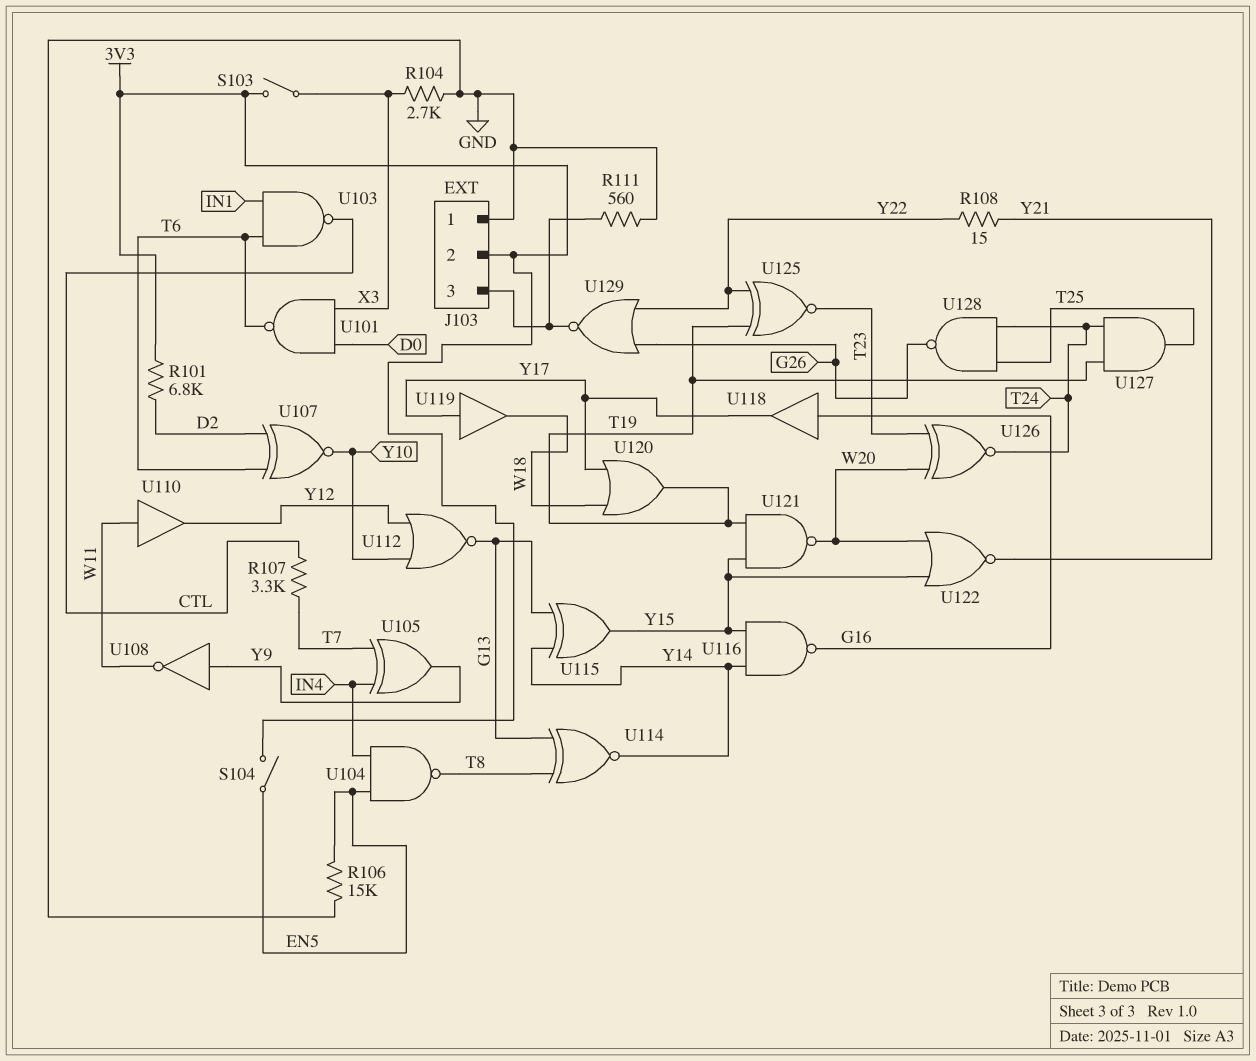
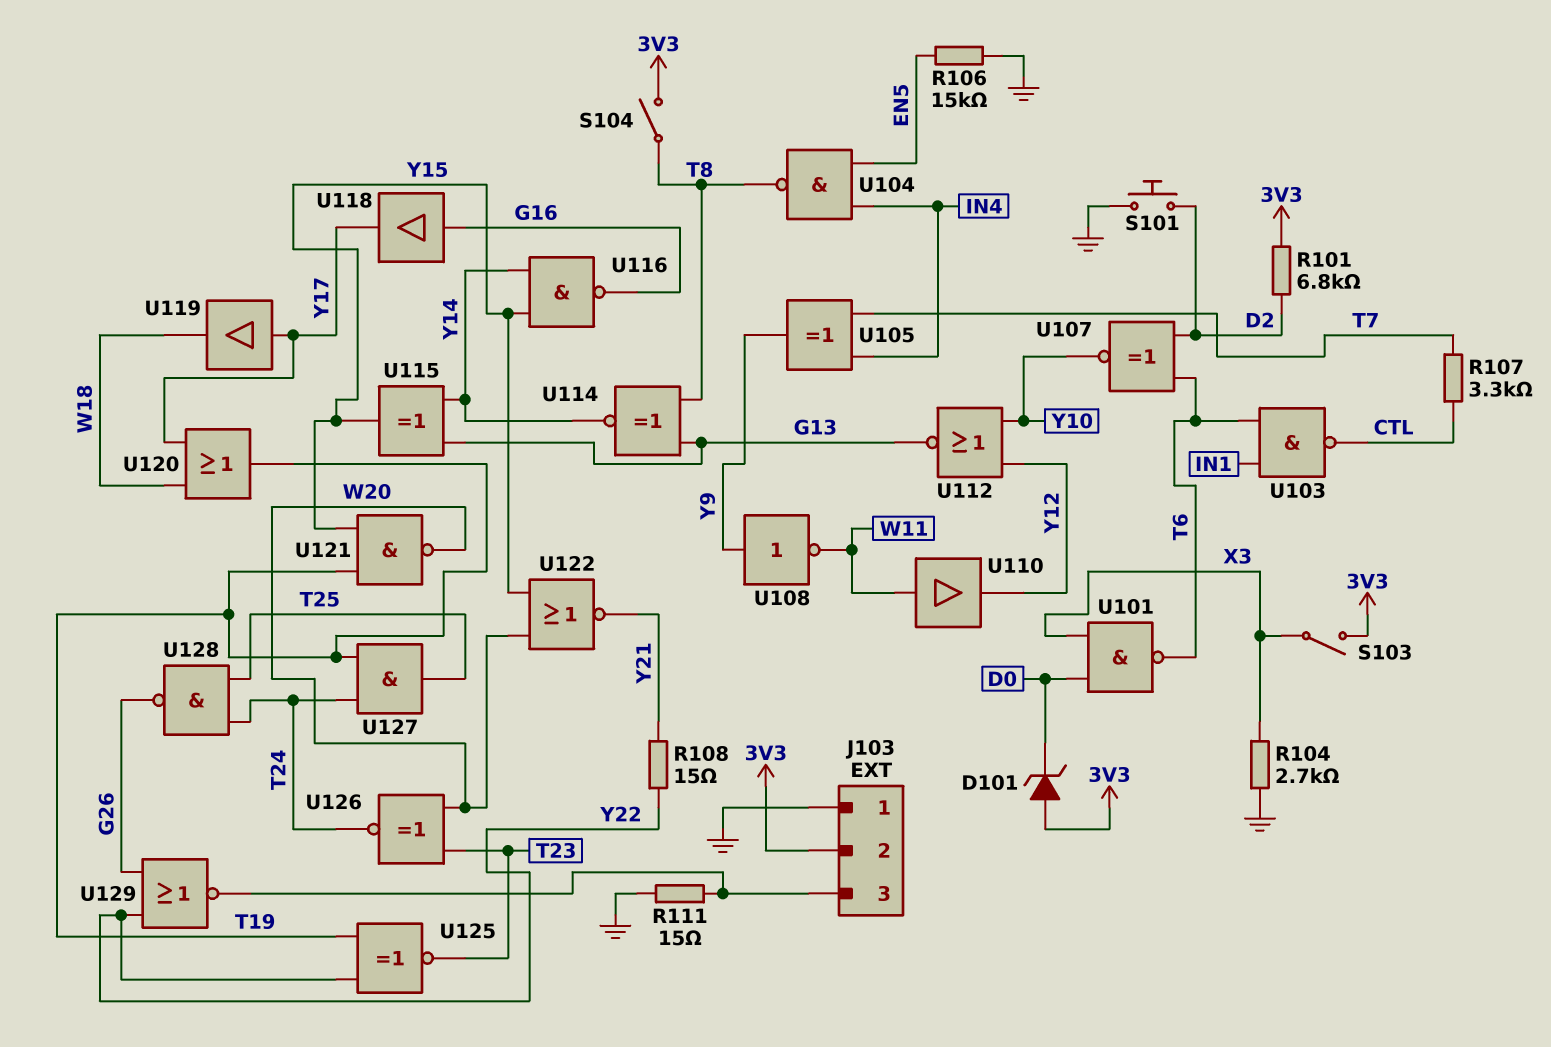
D101: none -> zener (A 3V3, K D0)
R111: 560 (GND, J103/3) -> 15 (GND, J103/3)
S101: none -> button (D2, GND)
S104: switch (3V3, EN5) -> switch (3V3, T8)

